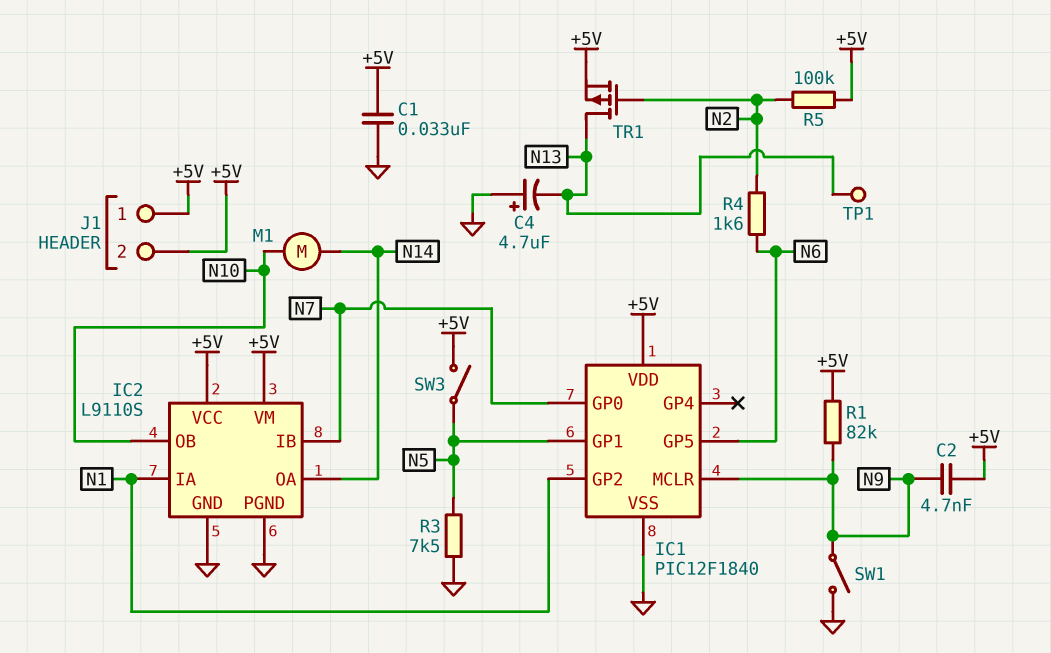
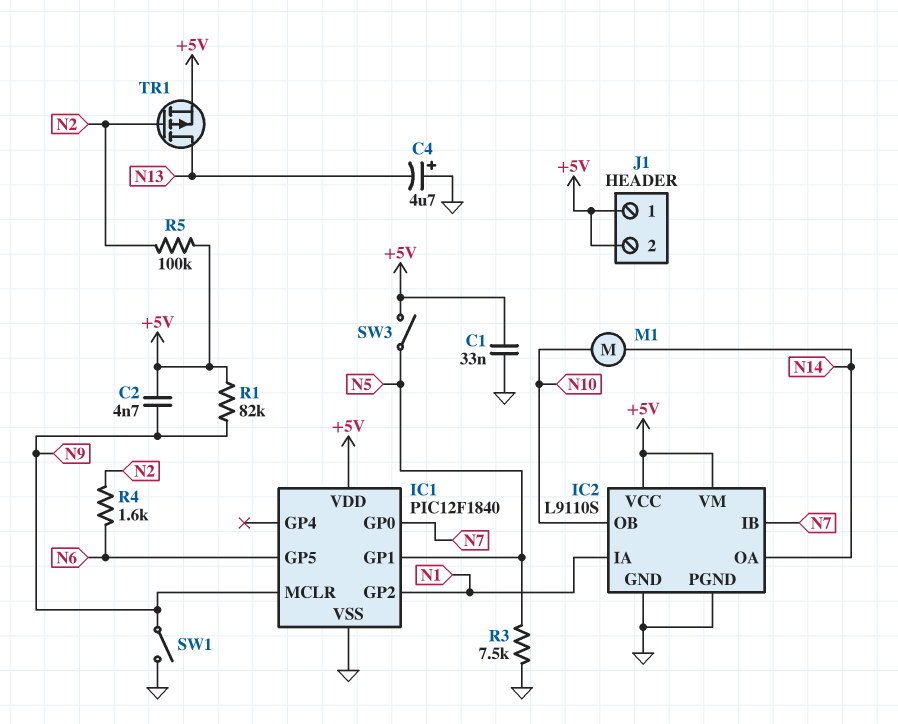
TP1: test point (N13) -> none

